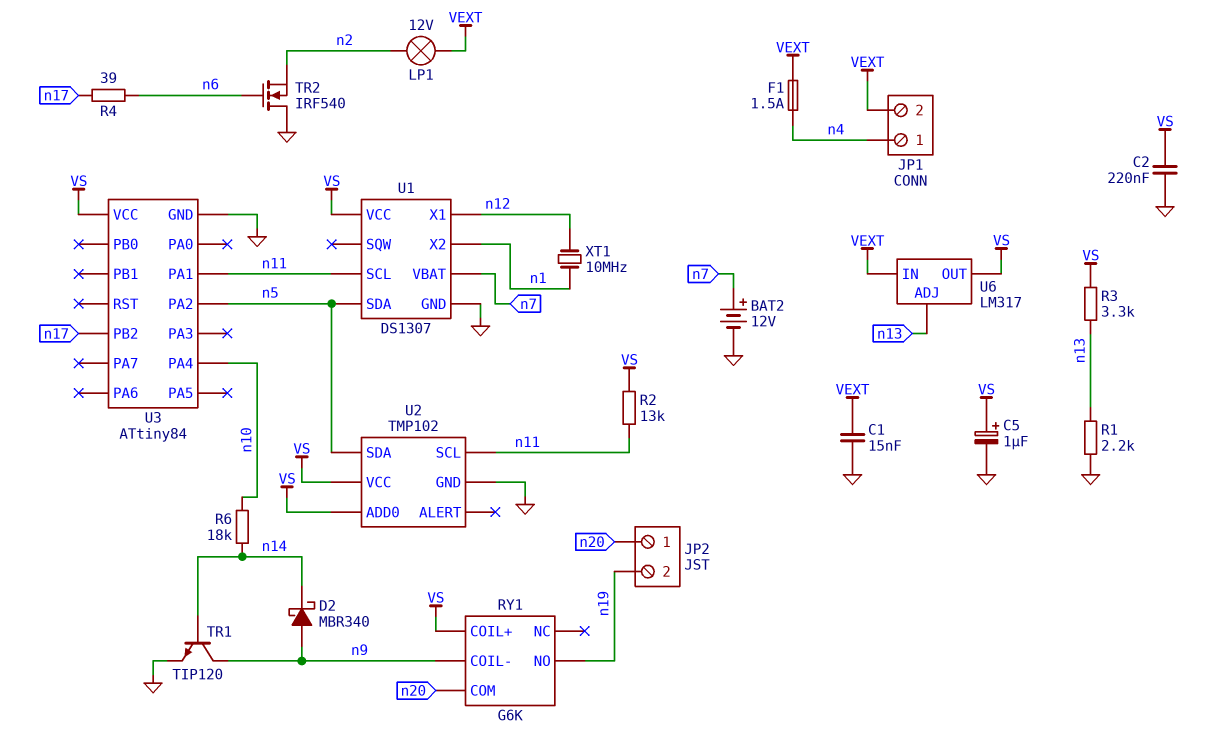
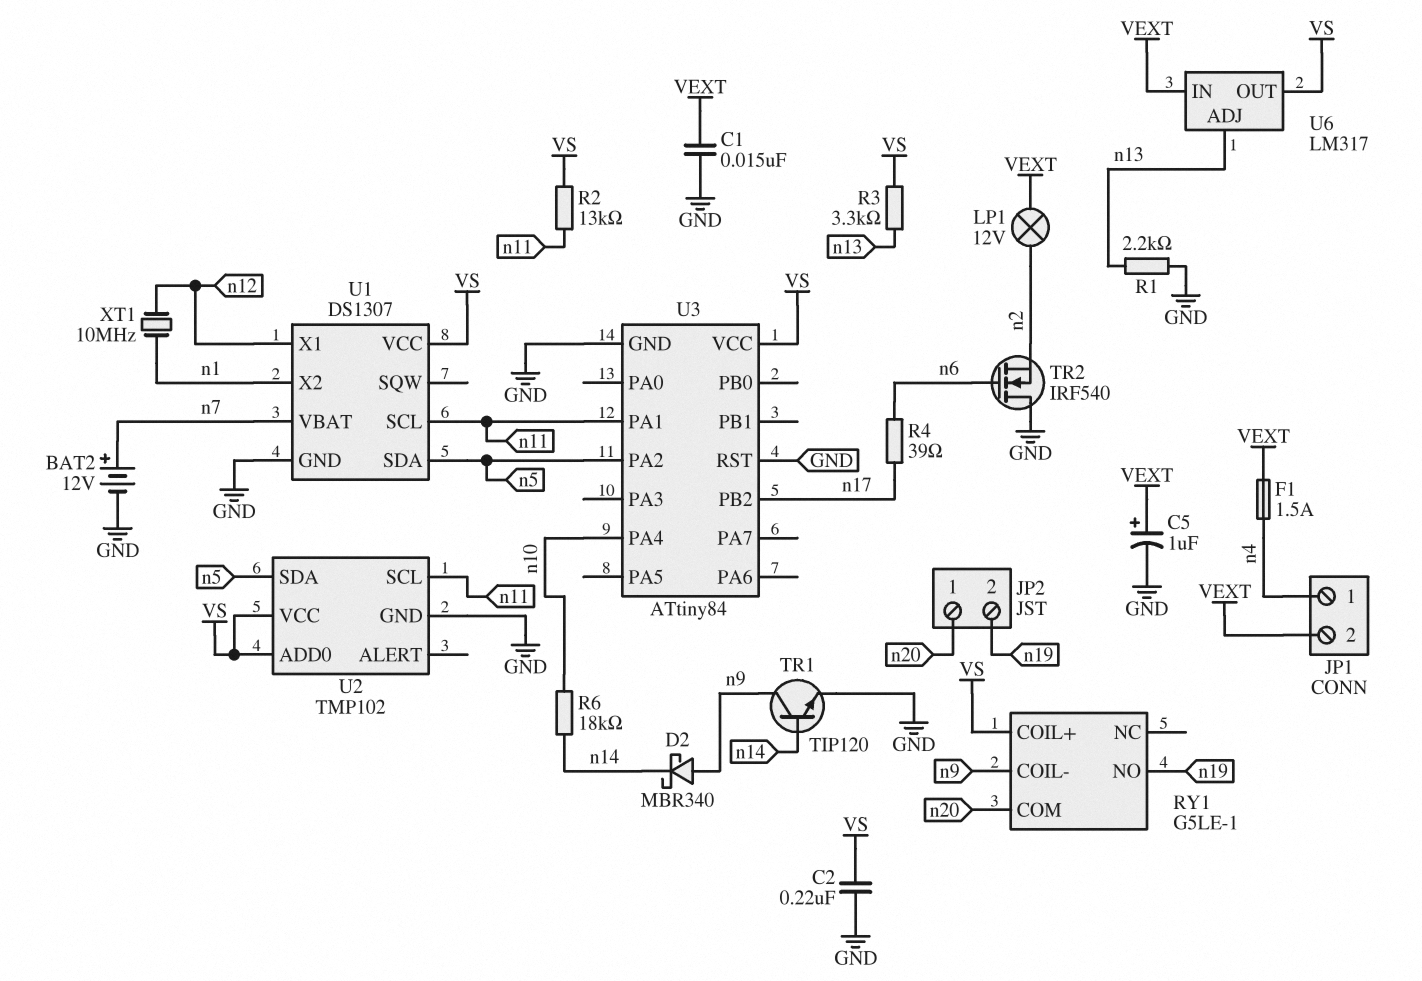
C5: 1uF (plus VS, minus GND) -> 1uF (plus VEXT, minus GND)
RY1: G6K -> G5LE-1
U3 pin RST: none -> GND

